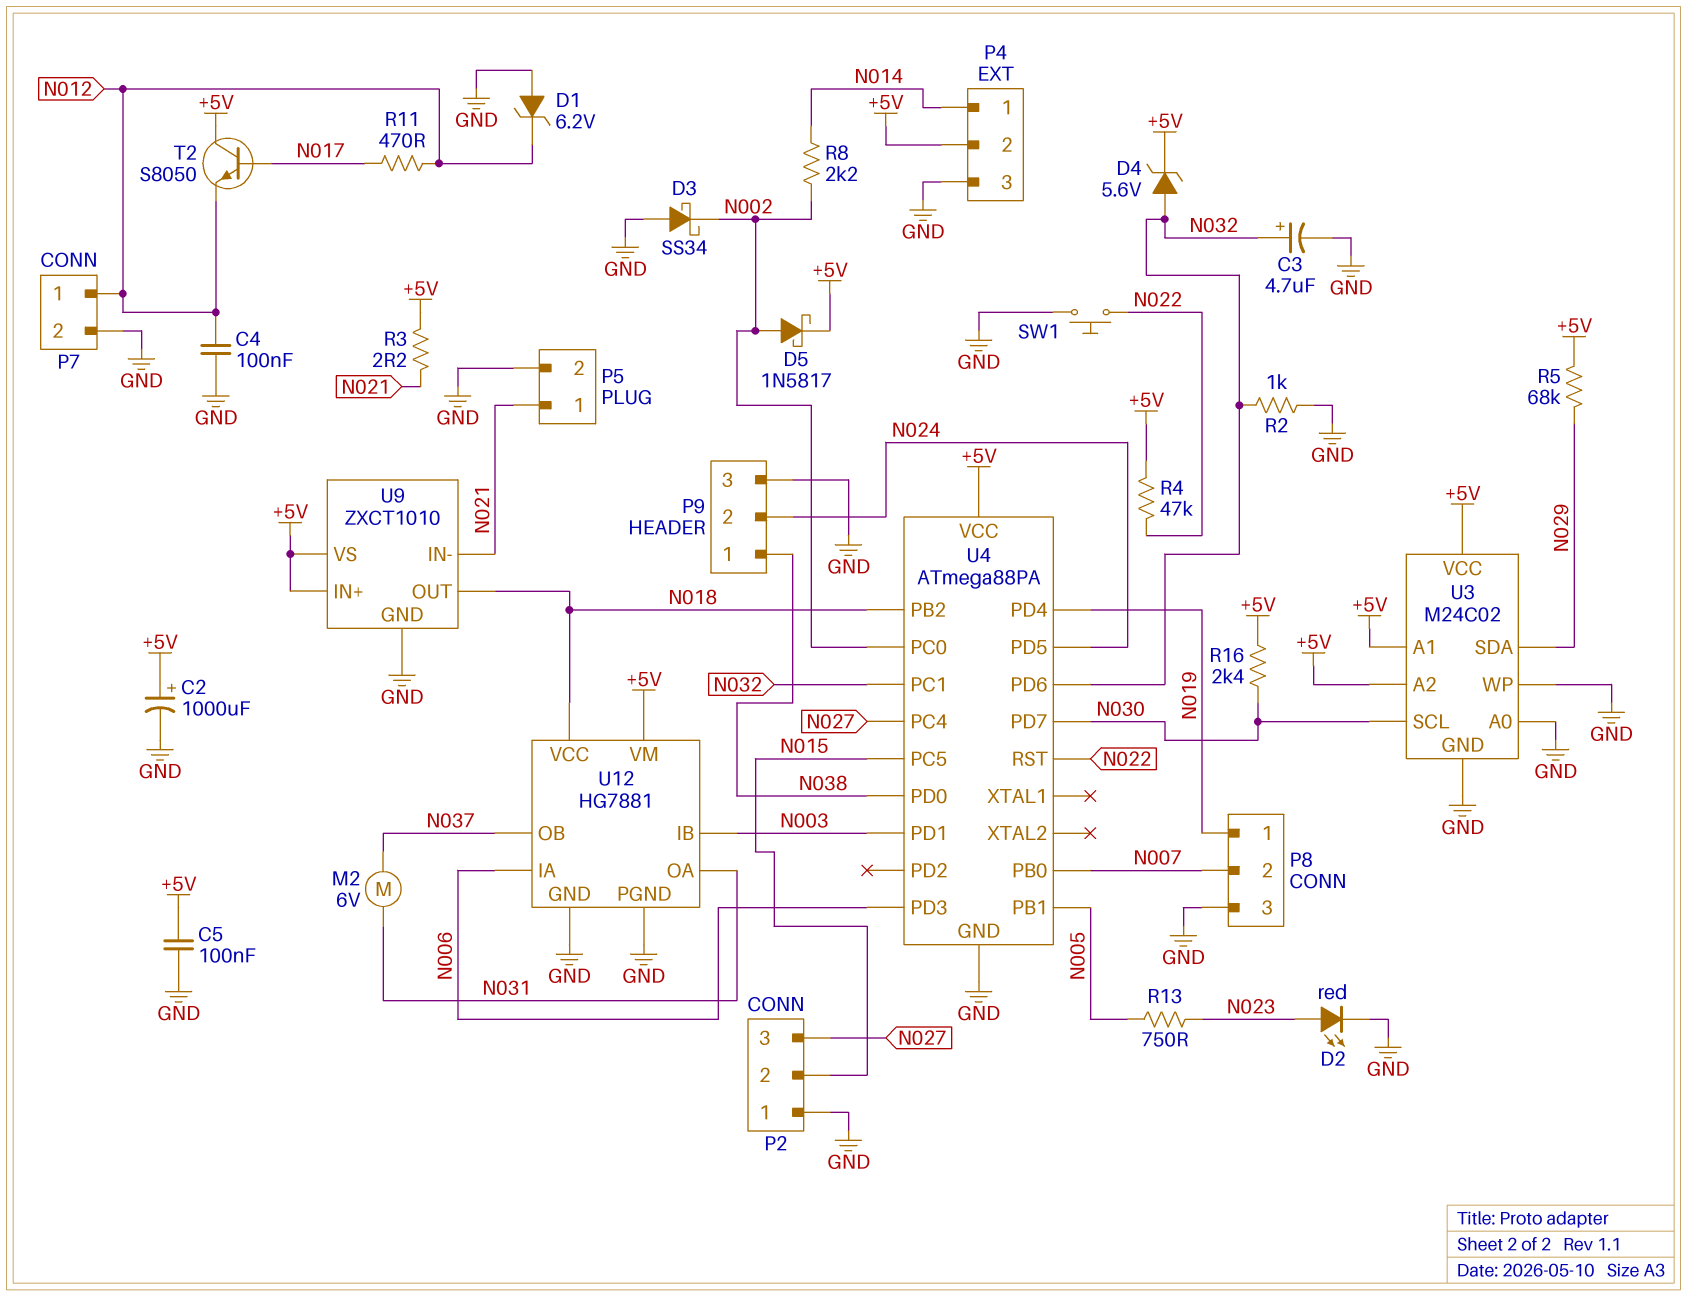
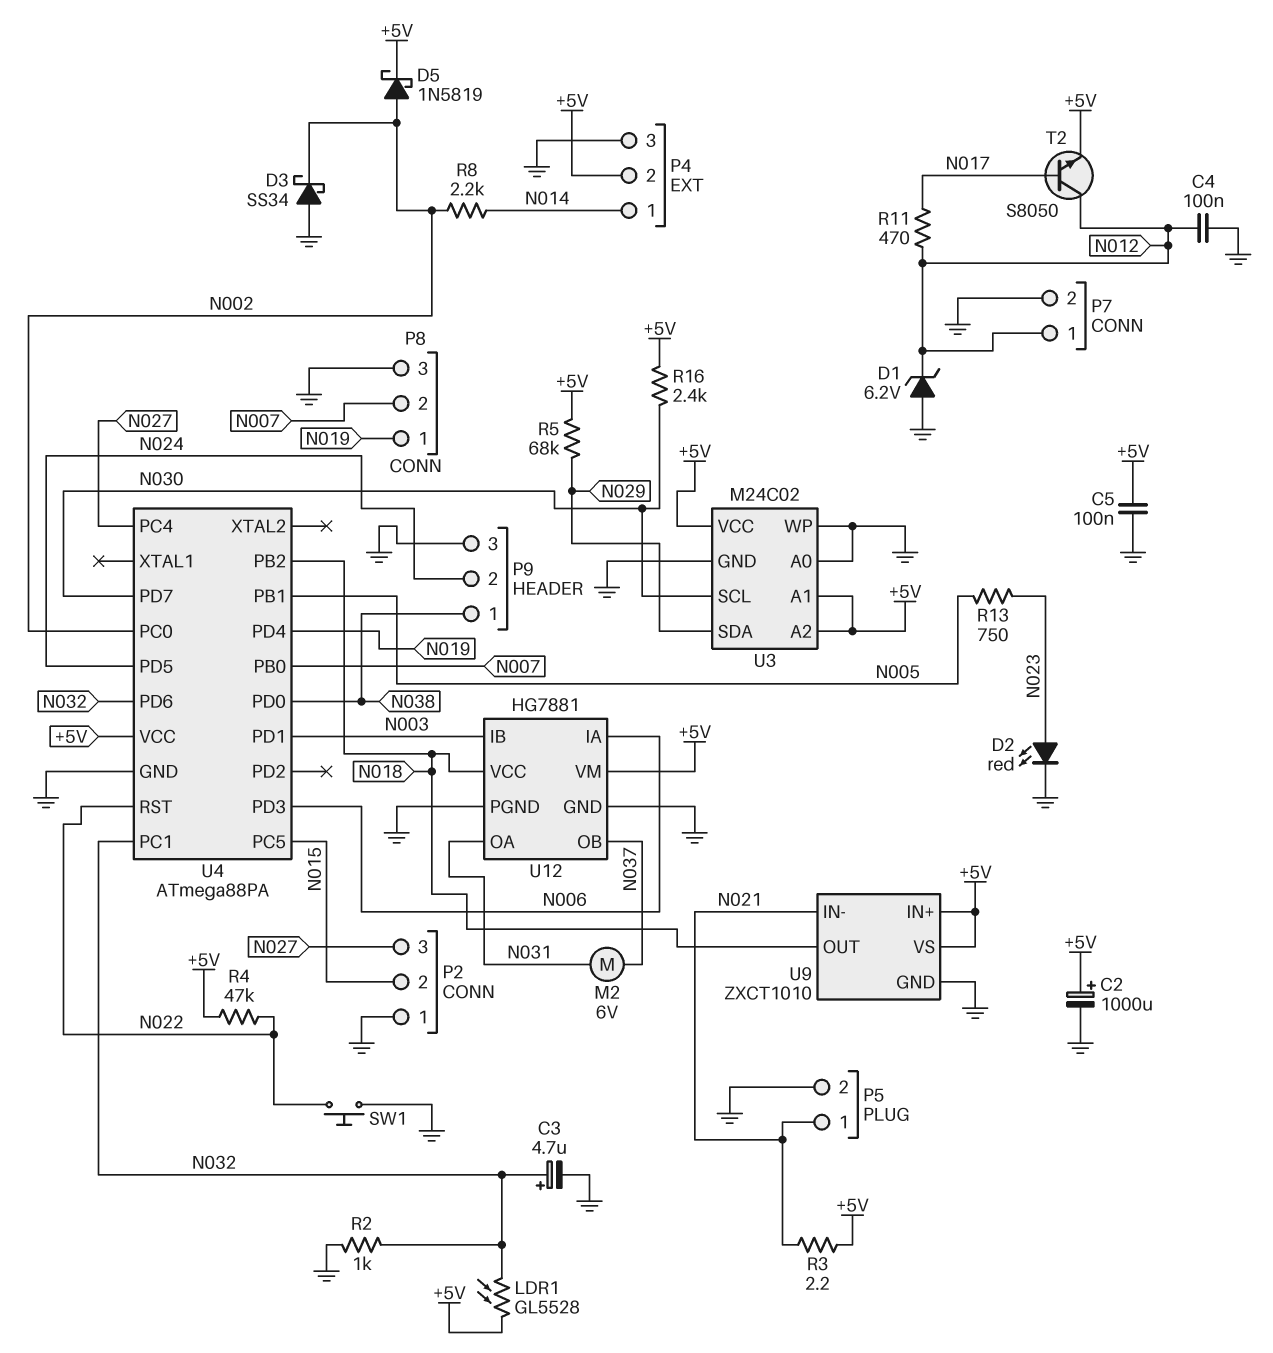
D4: zener 5.6V (A N032, K +5V) -> none
D5: schottky 1N5817 (A N002, K +5V) -> schottky 1N5819 (A N002, K +5V)
LDR1: none -> GL5528 (+5V, N032)
T2: NPN S8050 (B N017, C +5V, E N012) -> NPN S8050 (B N017, C N012, E +5V)

